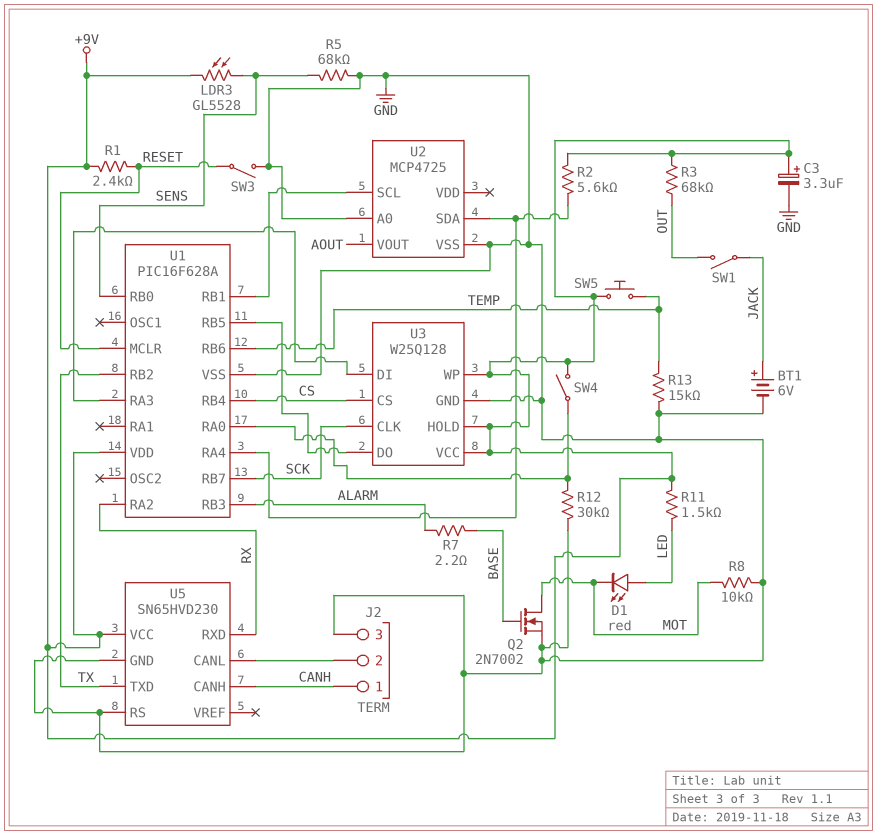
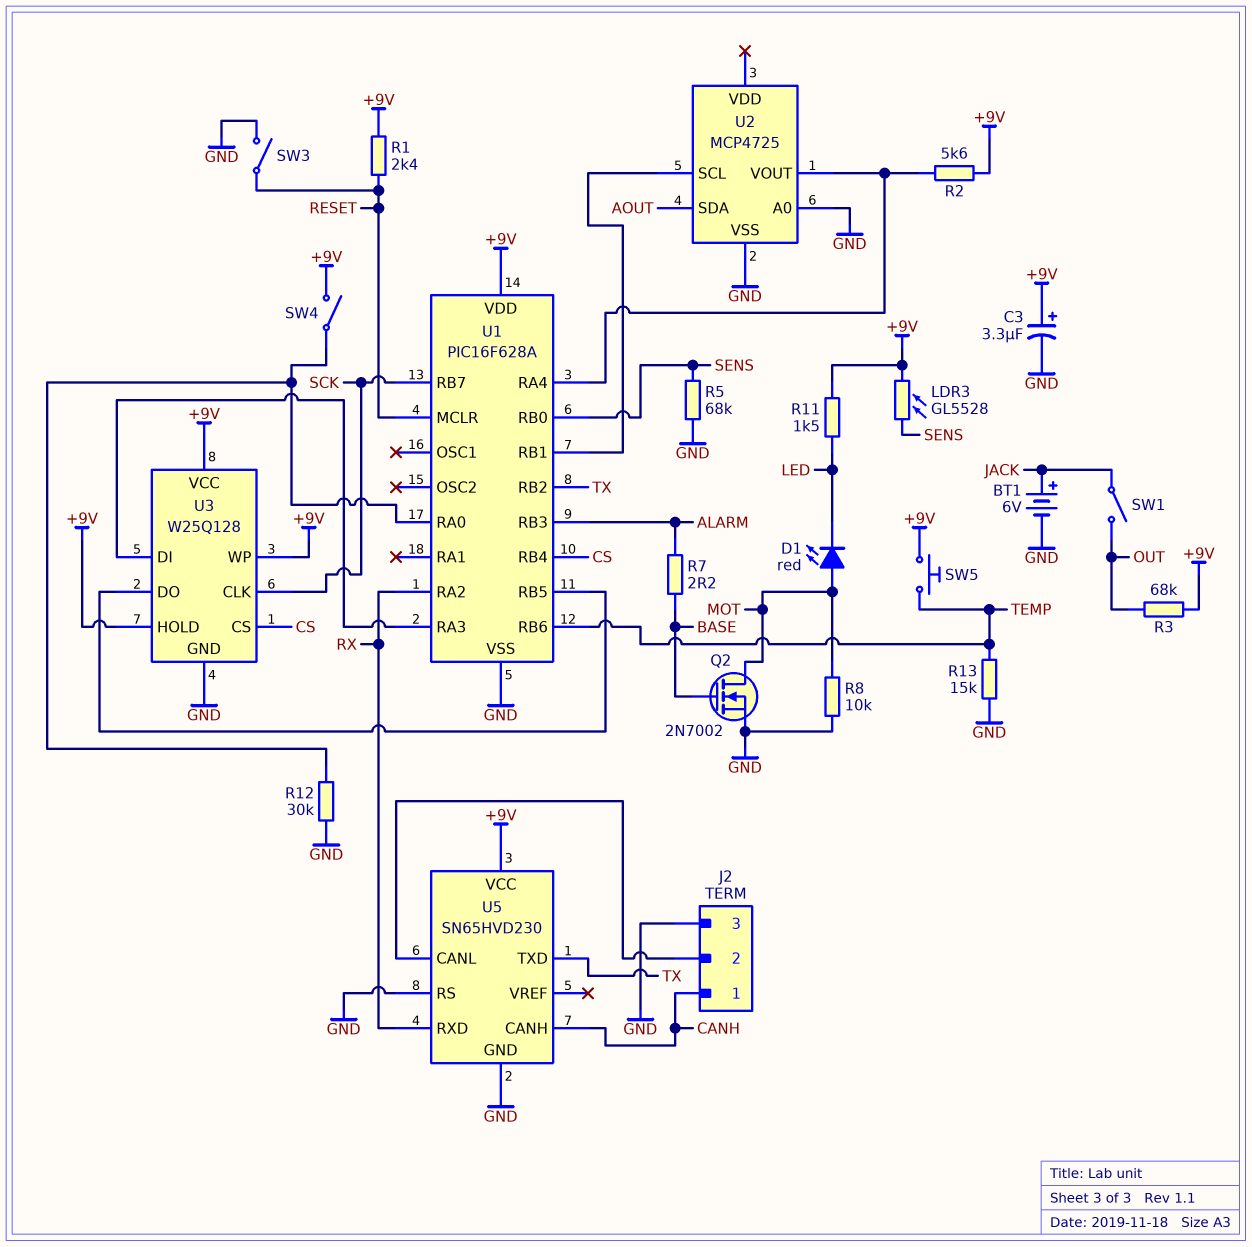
D1: LED red (A LED, K MOT) -> LED red (A MOT, K LED)
U2 pin SDA: U1/RA4 -> AOUT
U2 pin VOUT: AOUT -> U1/RA4

